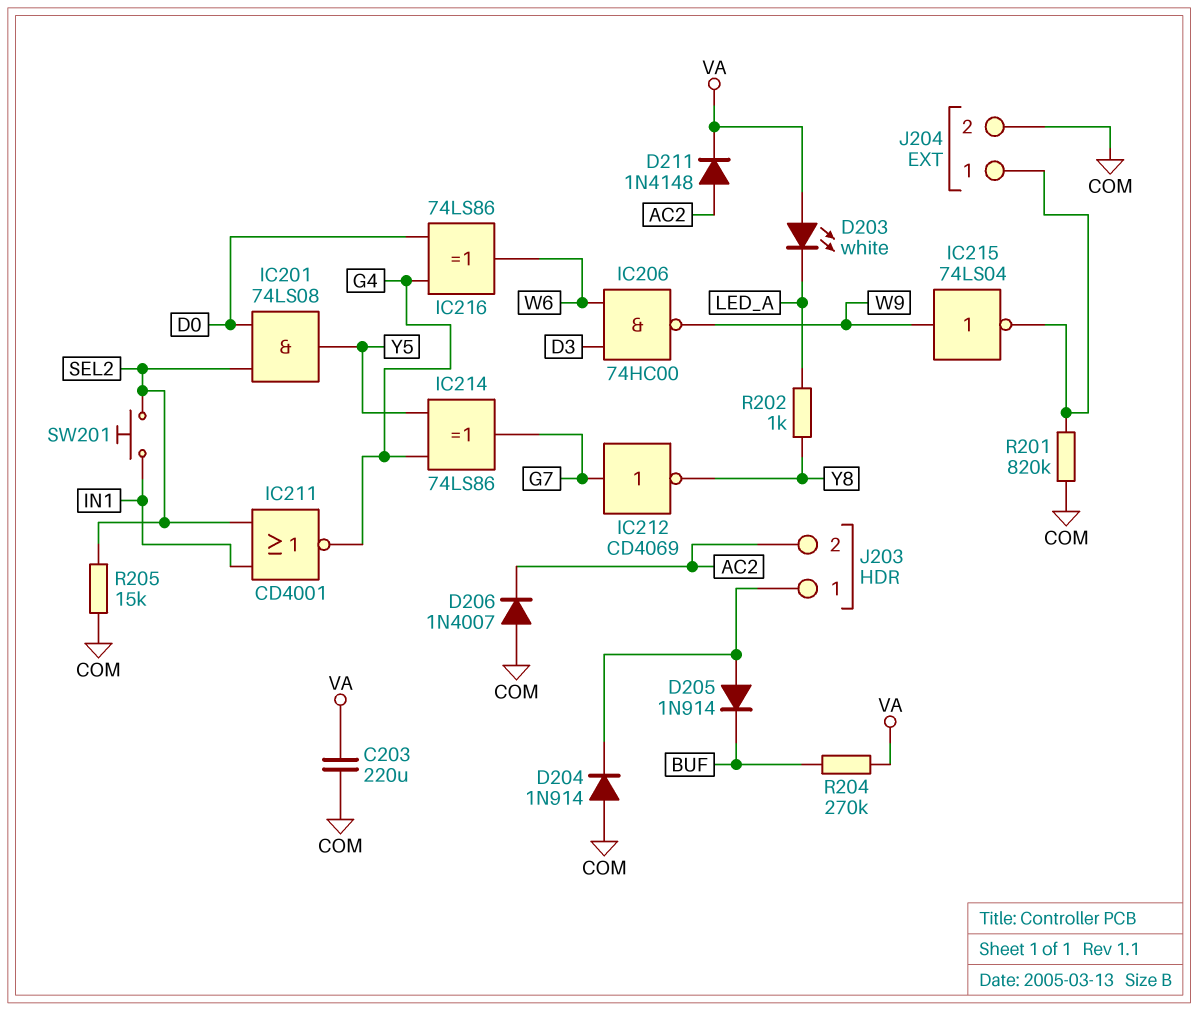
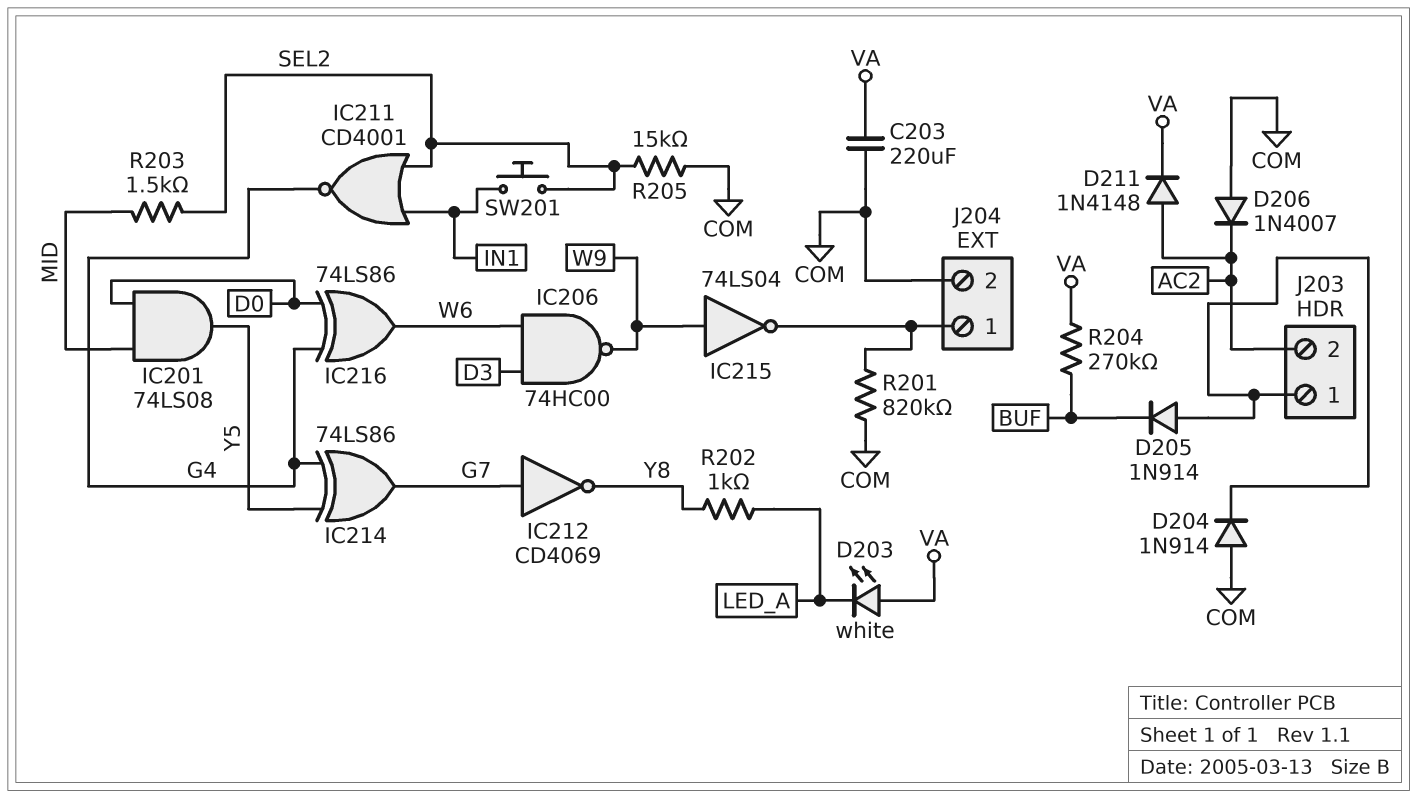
IC201: AND 74LS08 (in D0, in SEL2, out Y5) -> AND 74LS08 (in D0, in MID, out Y5)
R203: none -> 1.5k (MID, SEL2)

